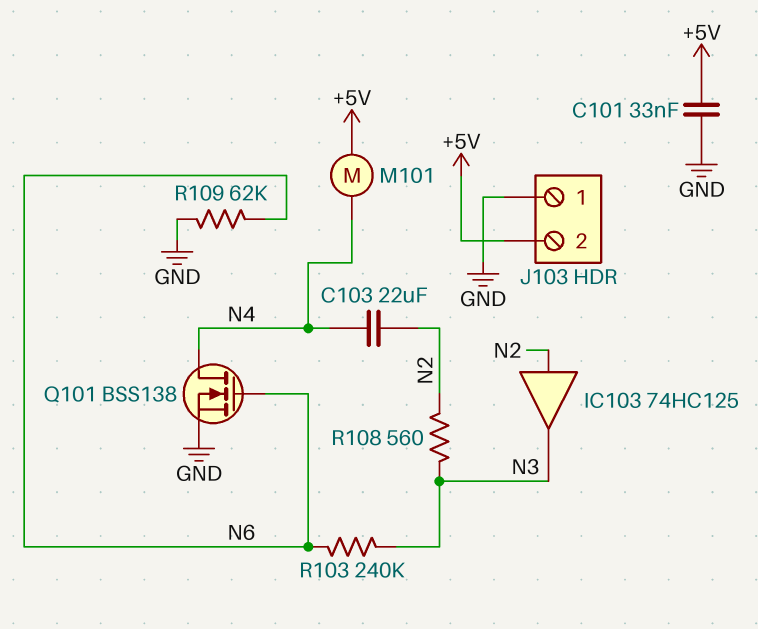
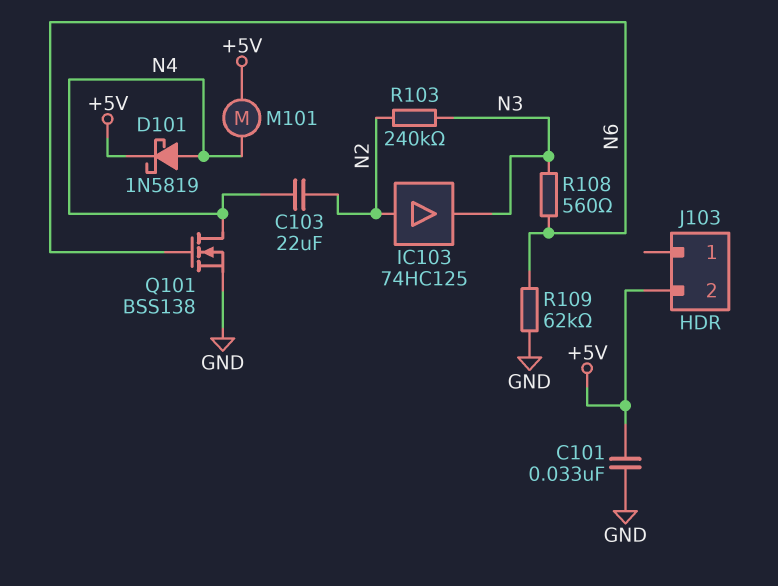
D101: none -> schottky 1N5819 (A N4, K +5V)
J103 pin 1: GND -> none
R103: 240k (N3, N6) -> 240k (N2, N3)
R108: 560 (N2, N3) -> 560 (N3, N6)

